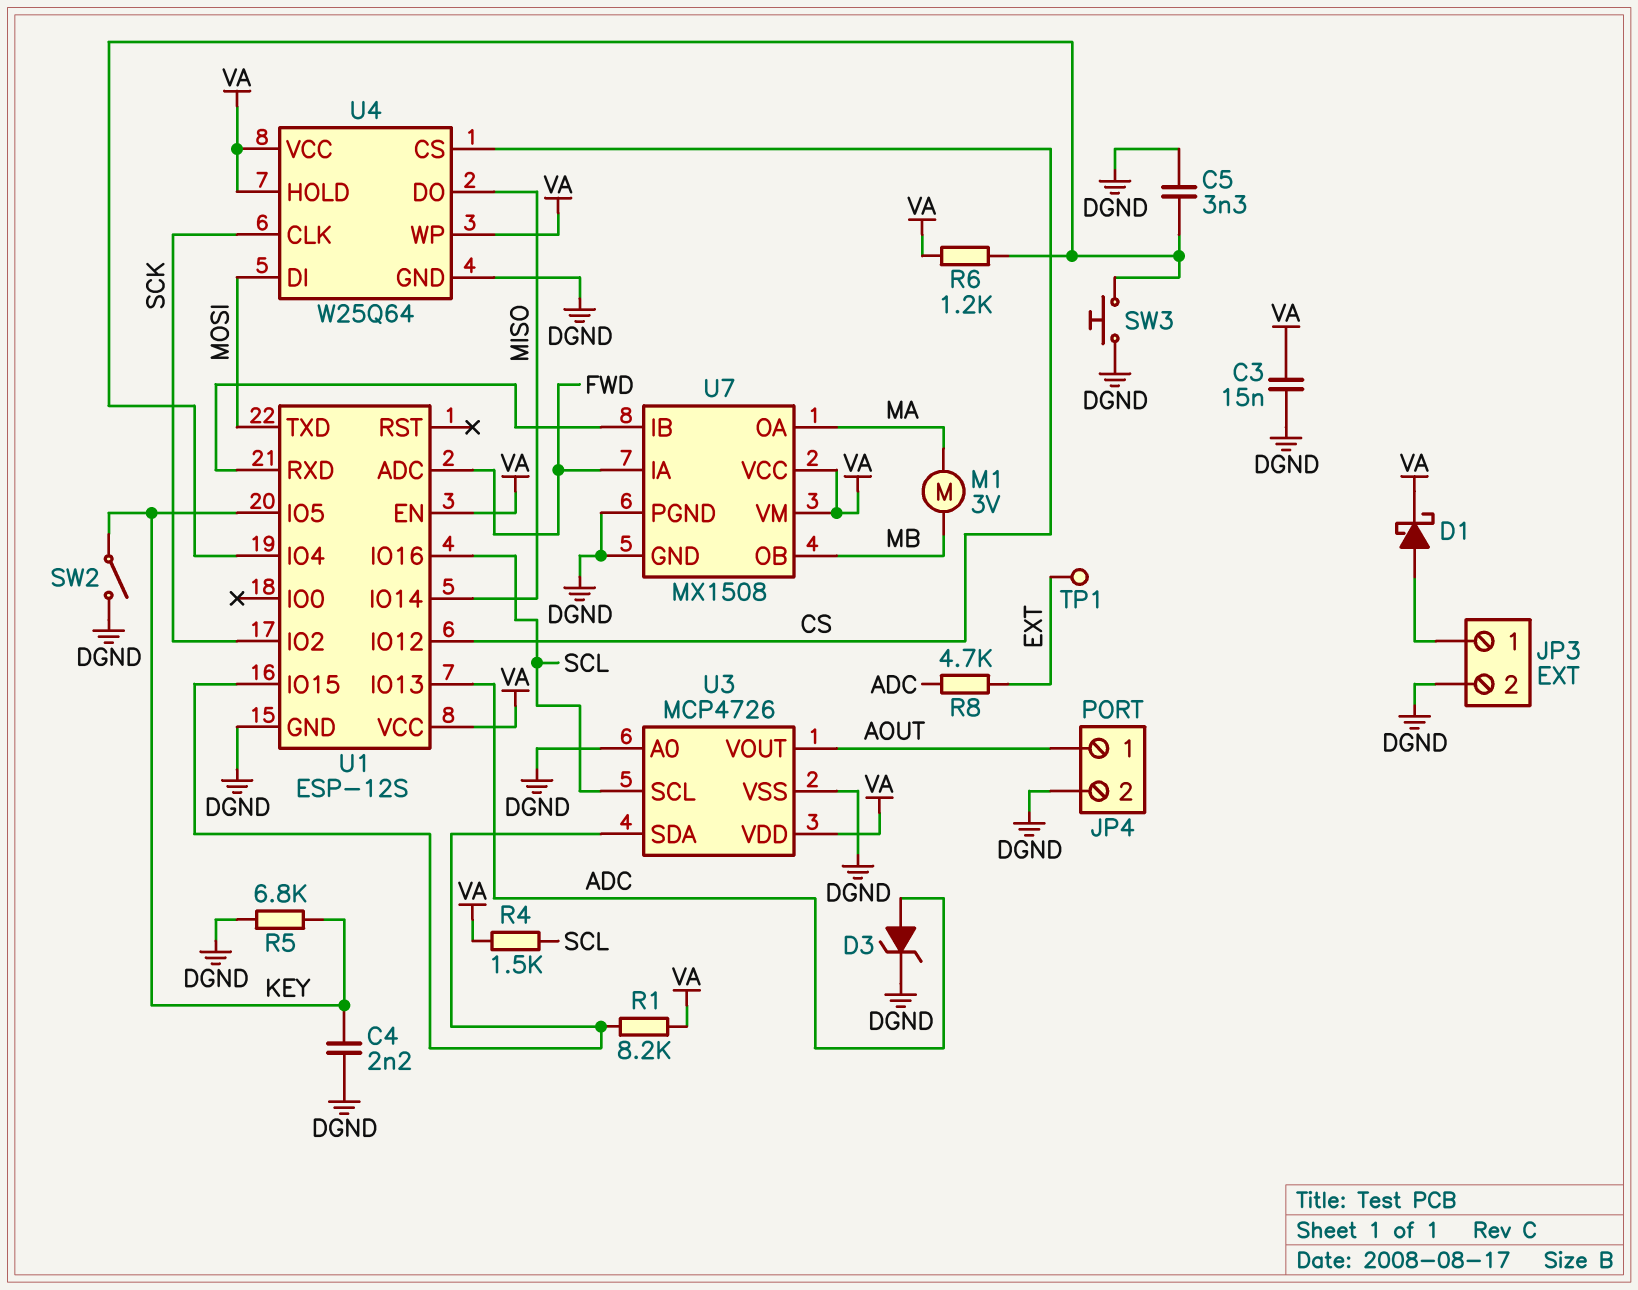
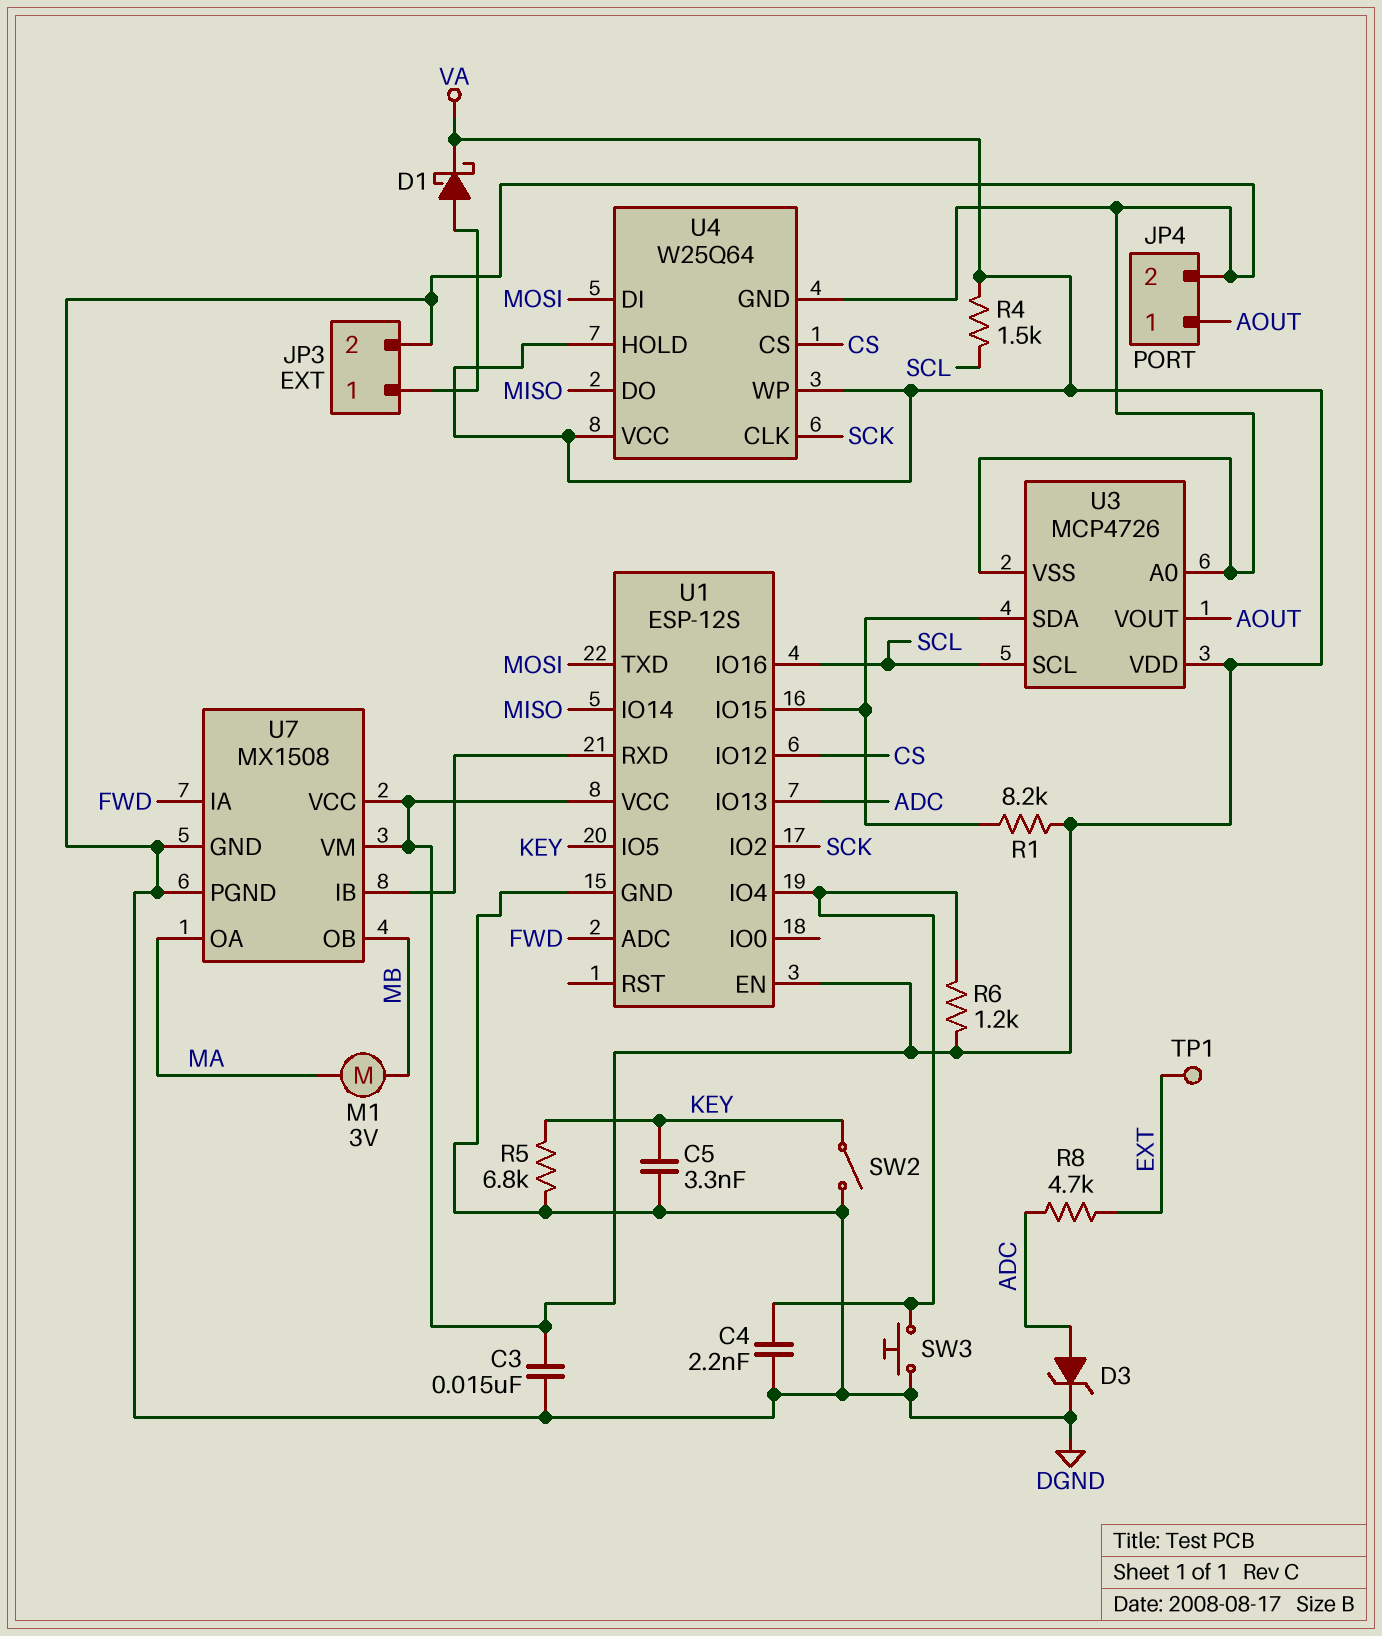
C4: 2.2nF (DGND, KEY) -> 2.2nF (DGND, U1/IO4)
C5: 3.3nF (DGND, U1/IO4) -> 3.3nF (DGND, KEY)

